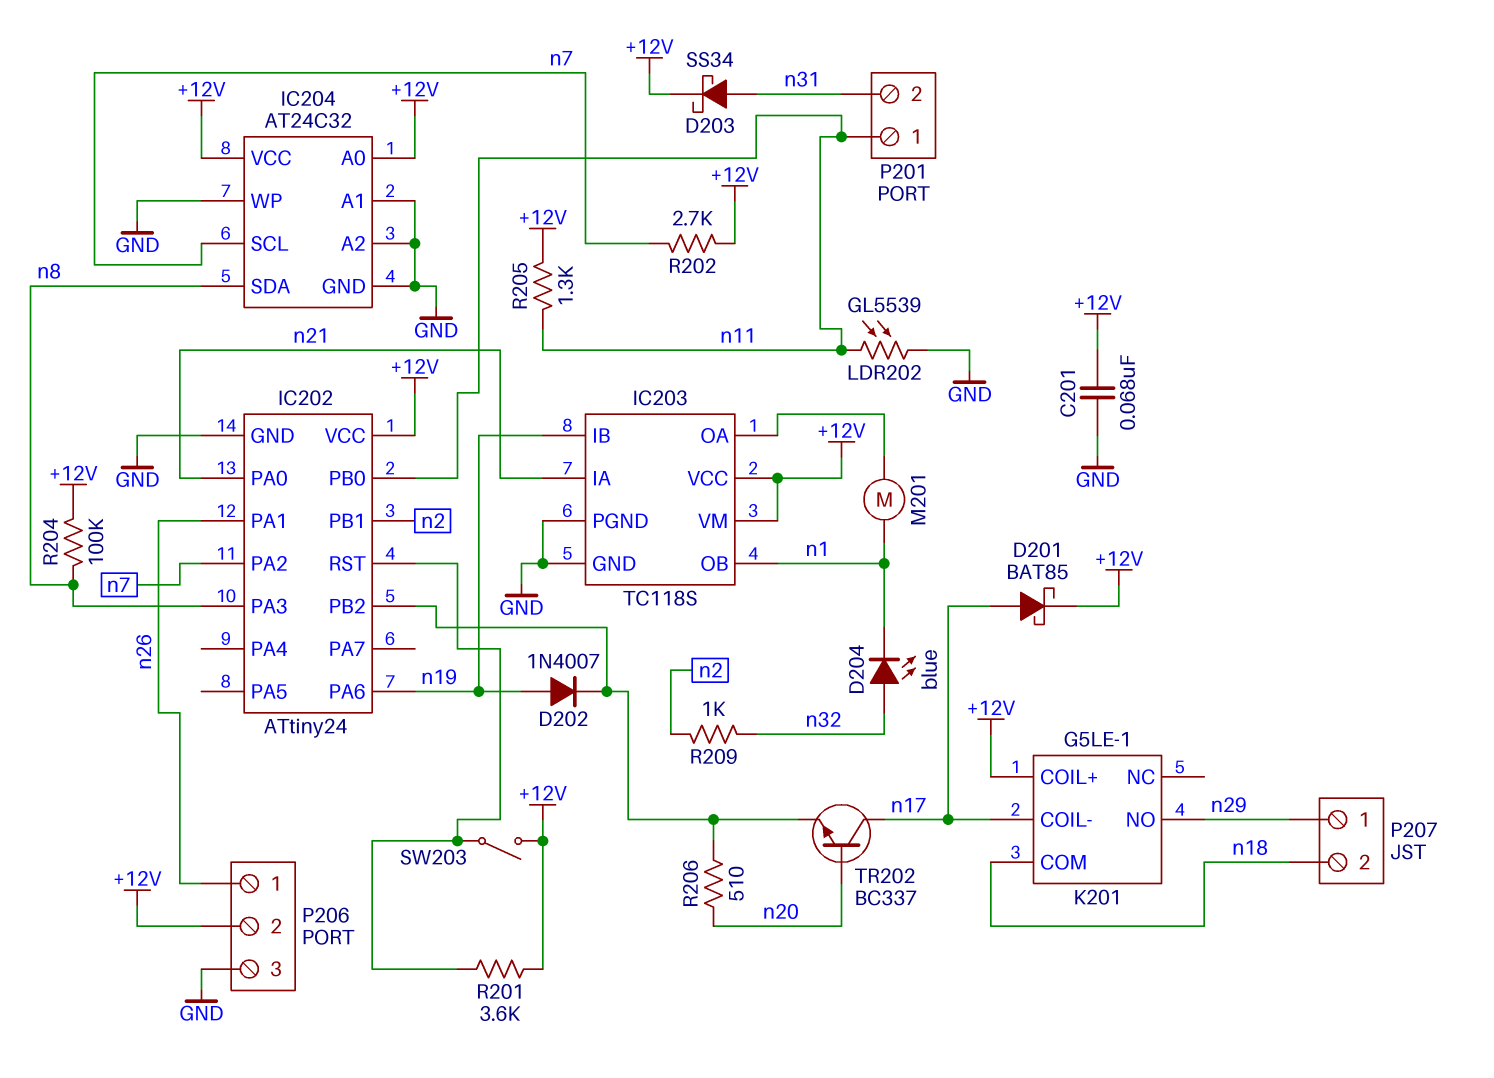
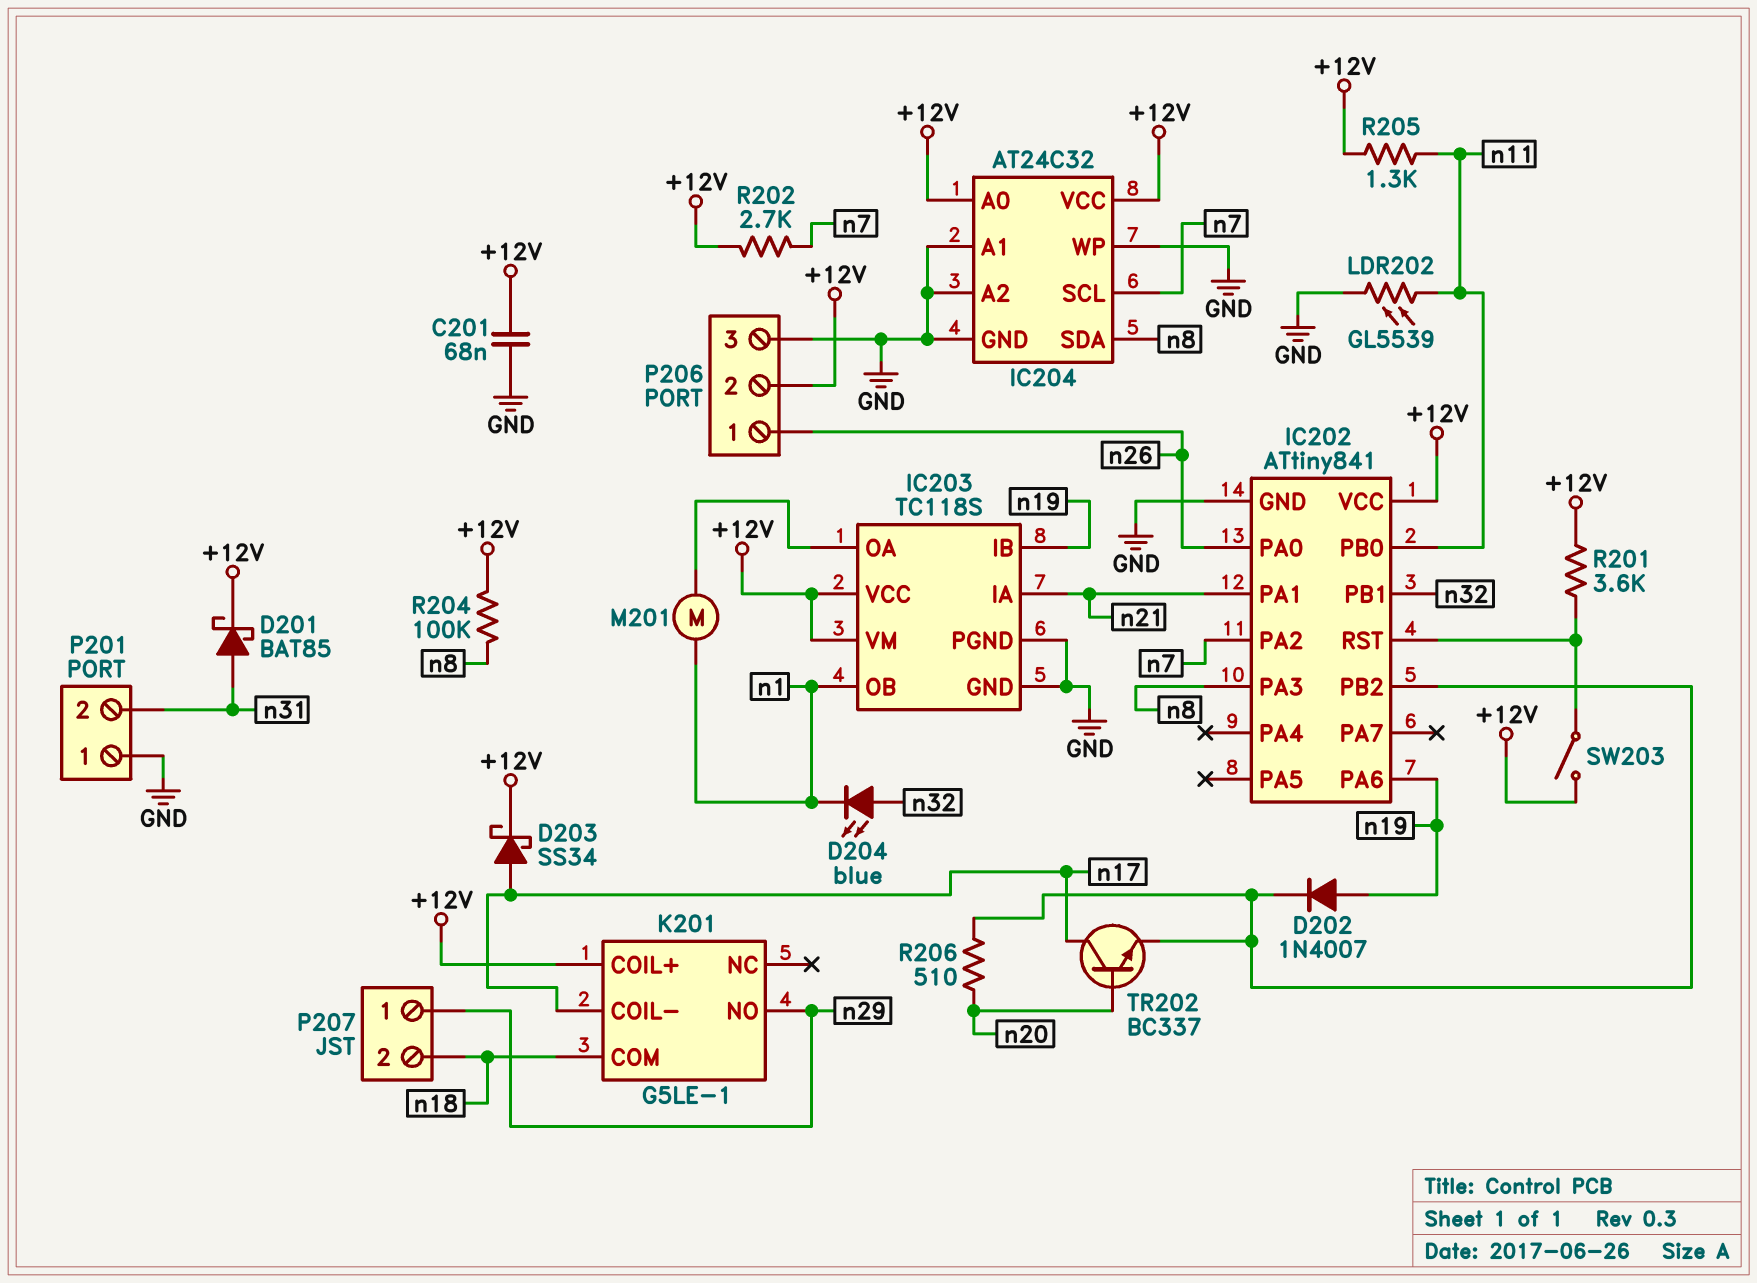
D201: schottky BAT85 (A n17, K +12V) -> schottky BAT85 (A n31, K +12V)
D203: schottky SS34 (A n31, K +12V) -> schottky SS34 (A n17, K +12V)
IC202: ATtiny24 -> ATtiny841
IC202 pin PA0: n21 -> n26
IC202 pin PA1: n26 -> n21
IC202 pin PB1: n2 -> n32
P201 pin 1: n11 -> GND
R209: 1k (n2, n32) -> none

